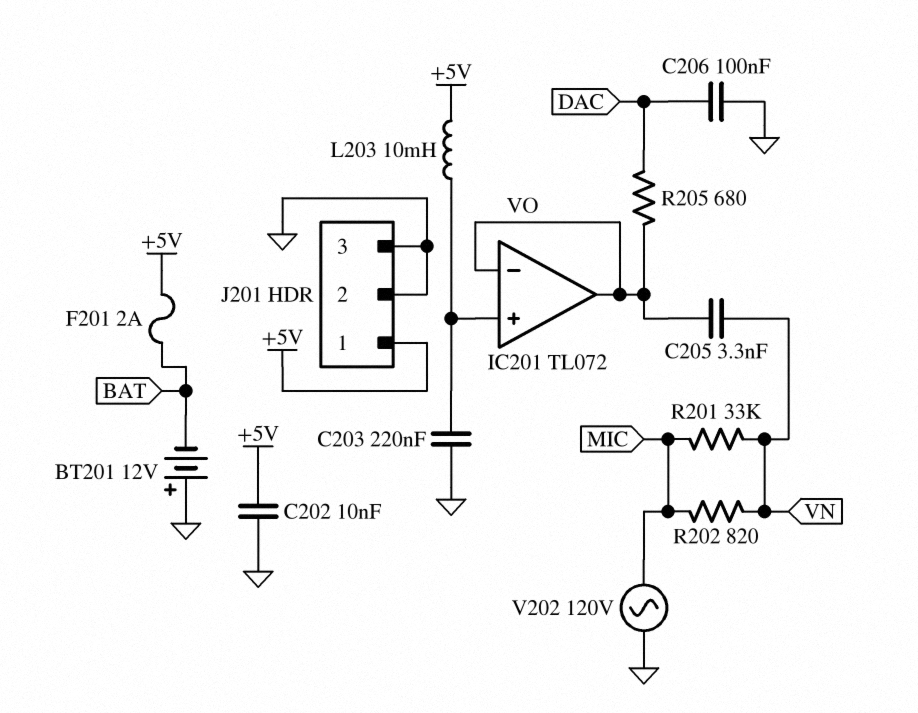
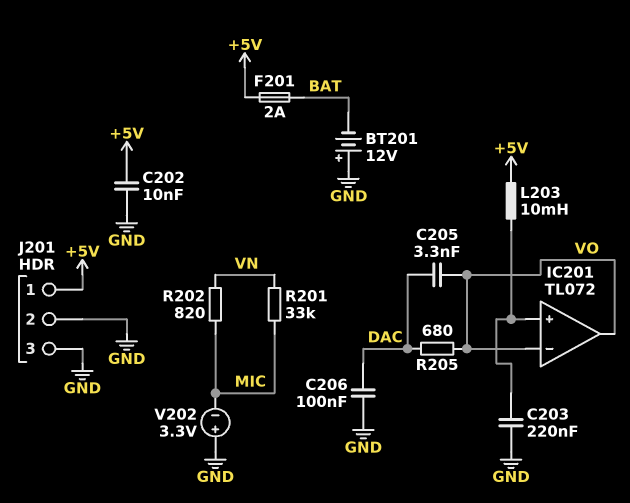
C205: 3.3nF (VN, VO) -> 3.3nF (DAC, VO)
V202: AC 120V (GND, MIC) -> 3.3V (plus GND, minus MIC)

